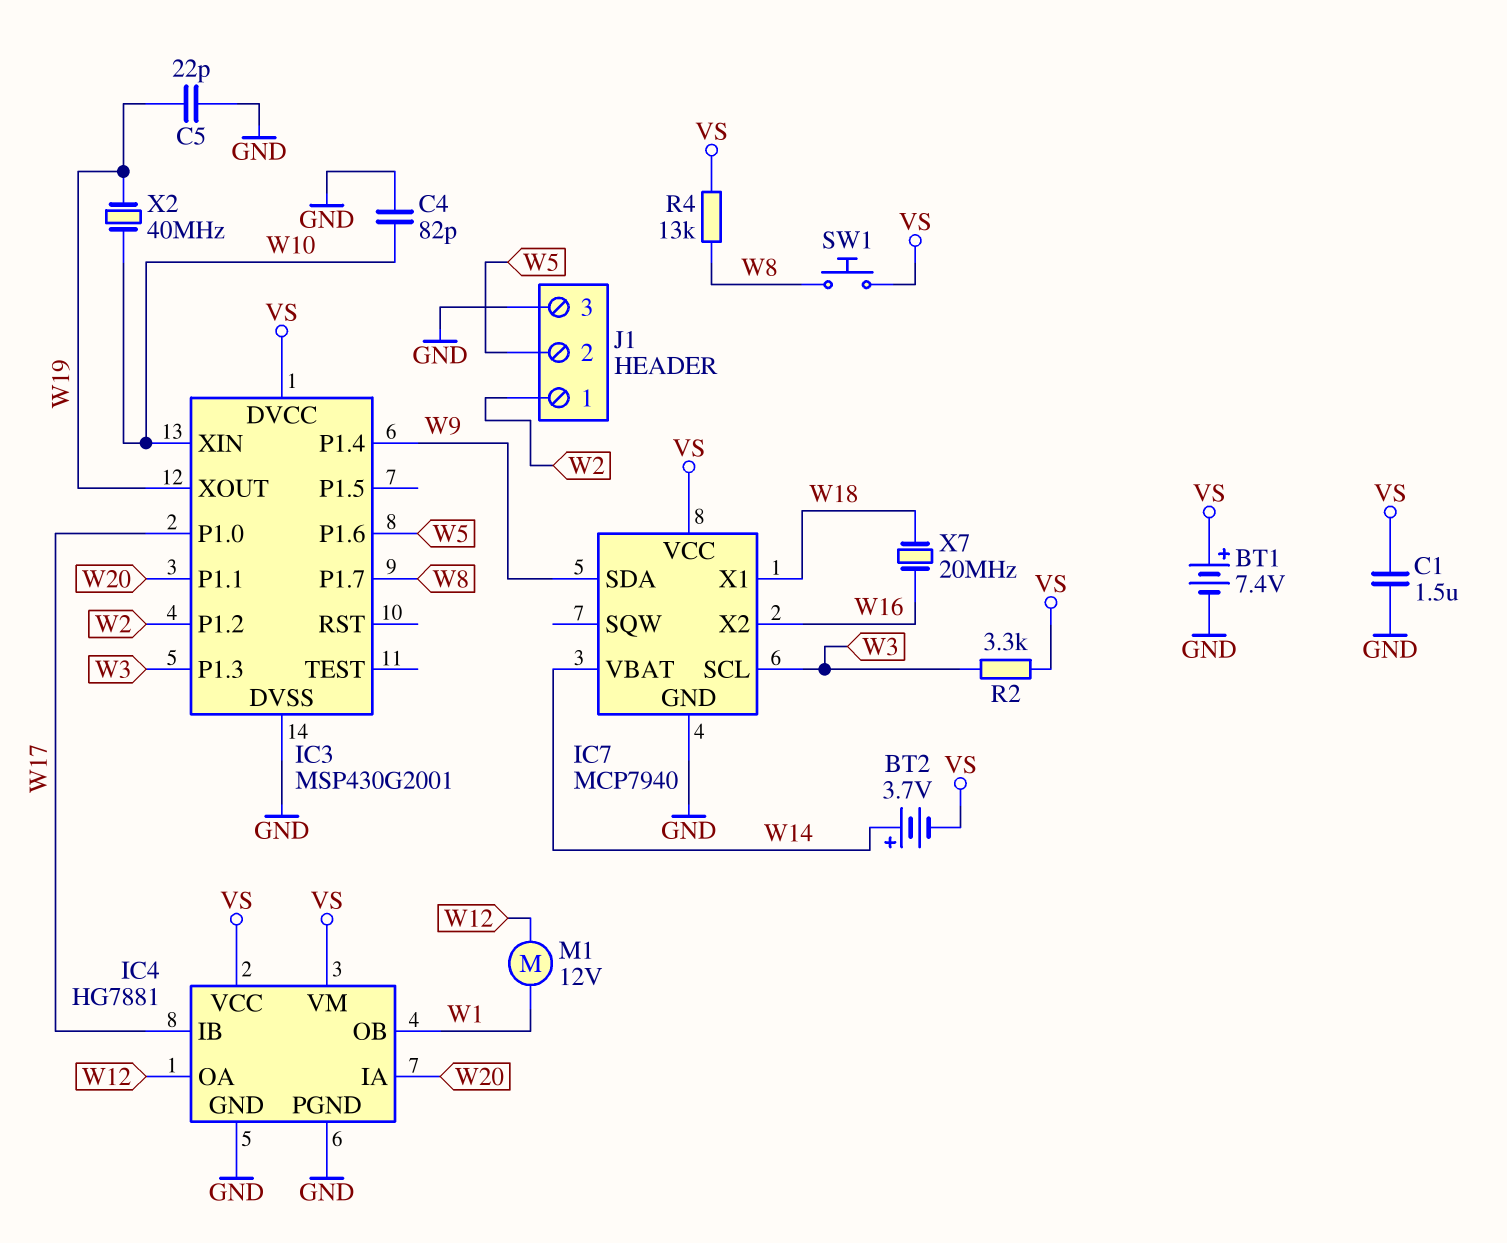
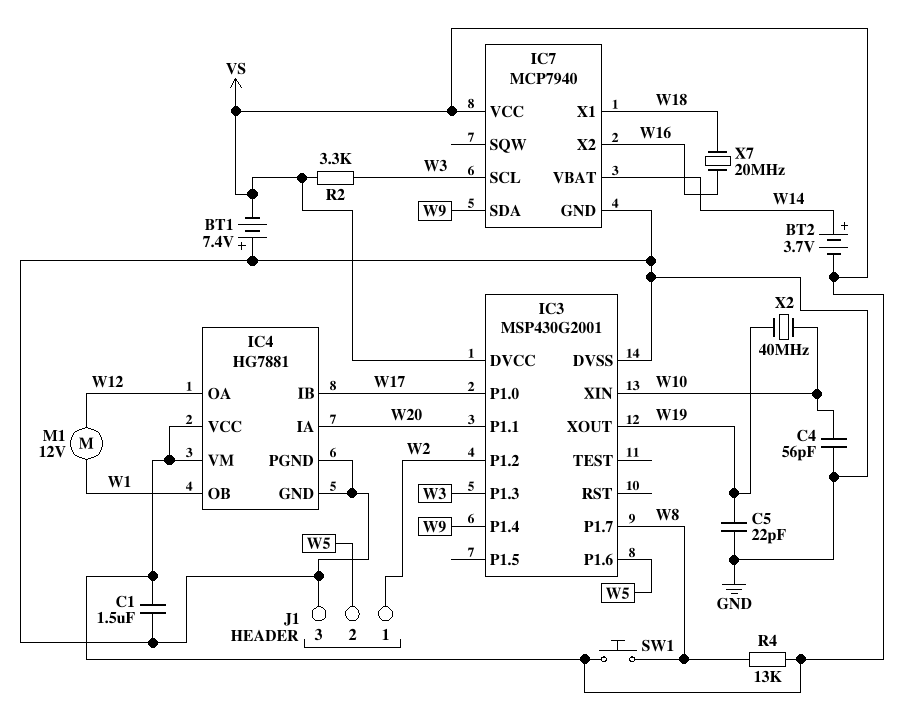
BT1: 7.4V (plus VS, minus GND) -> 7.4V (plus GND, minus VS)
C4: 82pF (GND, W10) -> 56pF (GND, W10)

